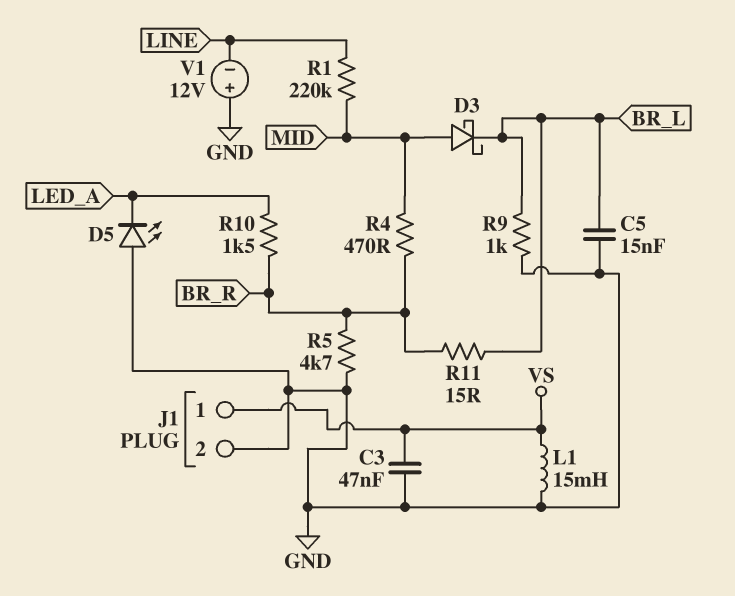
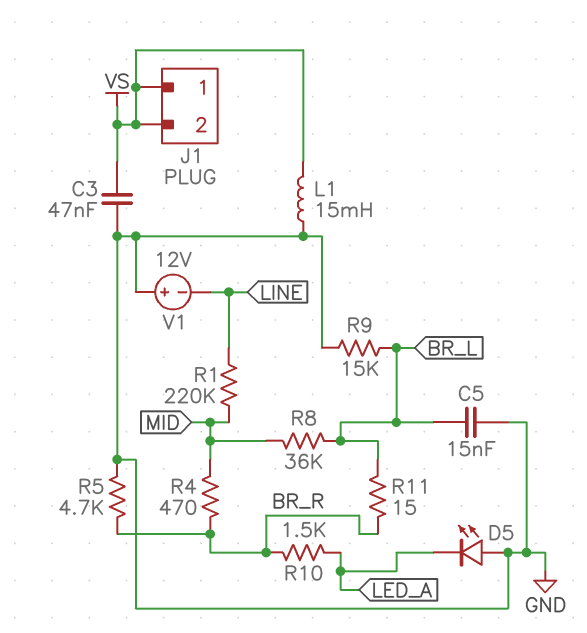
D3: schottky (A MID, K BR_L) -> none
J1 pin 2: GND -> VS
R8: none -> 36k (BR_L, MID)
R9: 1k (BR_L, GND) -> 15k (BR_L, GND)

